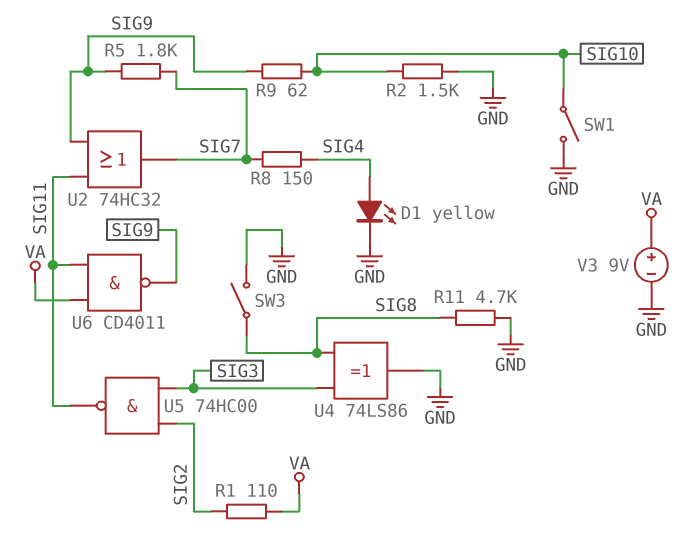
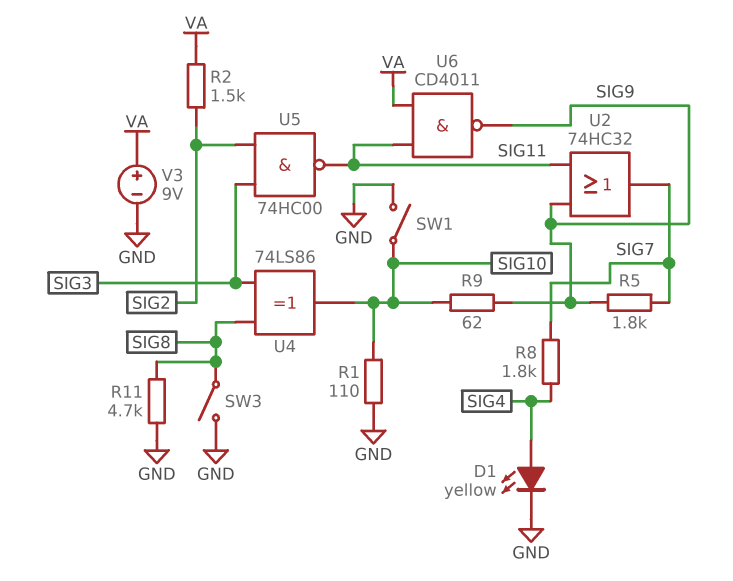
R1: 110 (SIG2, VA) -> 110 (GND, SIG10)
R2: 1.5k (GND, SIG10) -> 1.5k (SIG2, VA)
R8: 150 (SIG4, SIG7) -> 1.8k (SIG4, SIG7)
U4: XOR 74LS86 (in SIG3, in SIG8, out GND) -> XOR 74LS86 (in SIG3, in SIG8, out SIG10)

